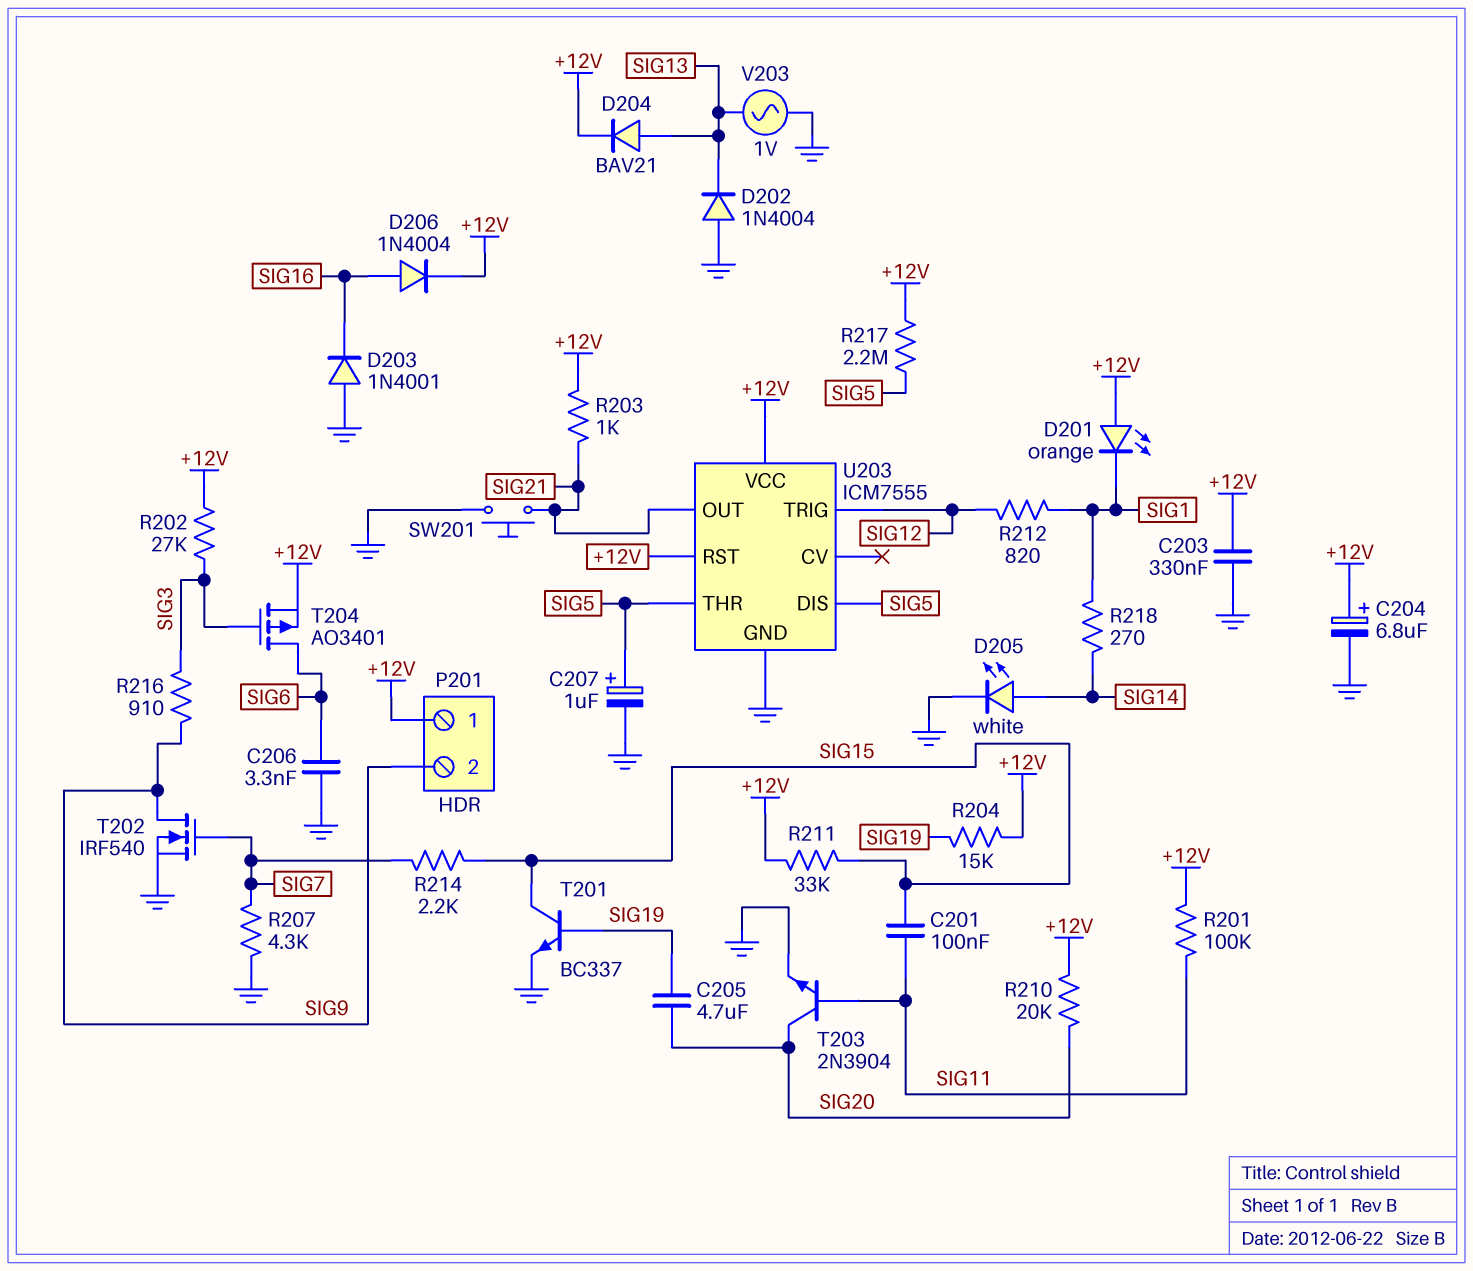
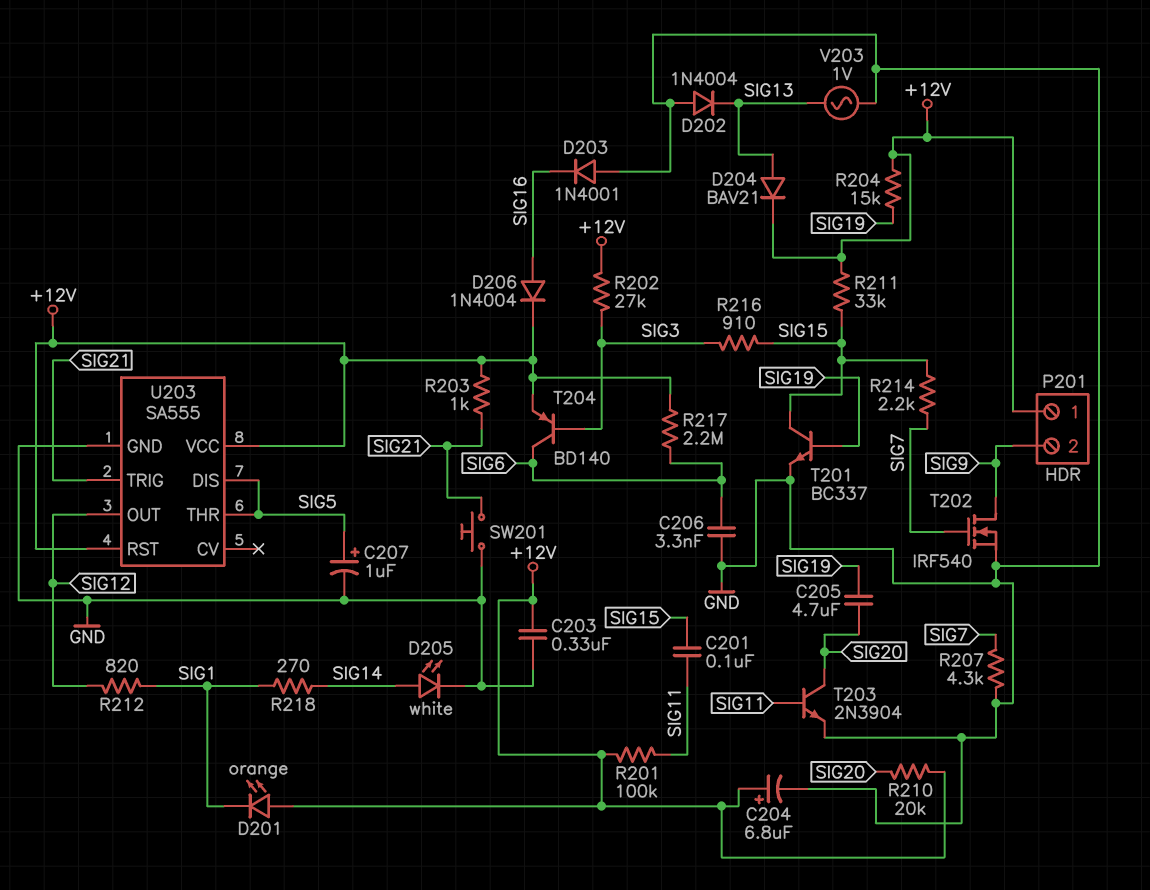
R216: 910 (SIG3, SIG9) -> 910 (SIG3, SIG15)
R217: 2.2M (+12V, SIG5) -> 2.2M (+12V, SIG6)
T204: PMOS AO3401 (G SIG3, D SIG6, S +12V) -> PNP BD140 (B SIG3, C SIG6, E +12V)
U203: ICM7555 -> SA555
U203 pin OUT: SIG21 -> SIG12
U203 pin TRIG: SIG12 -> SIG21

